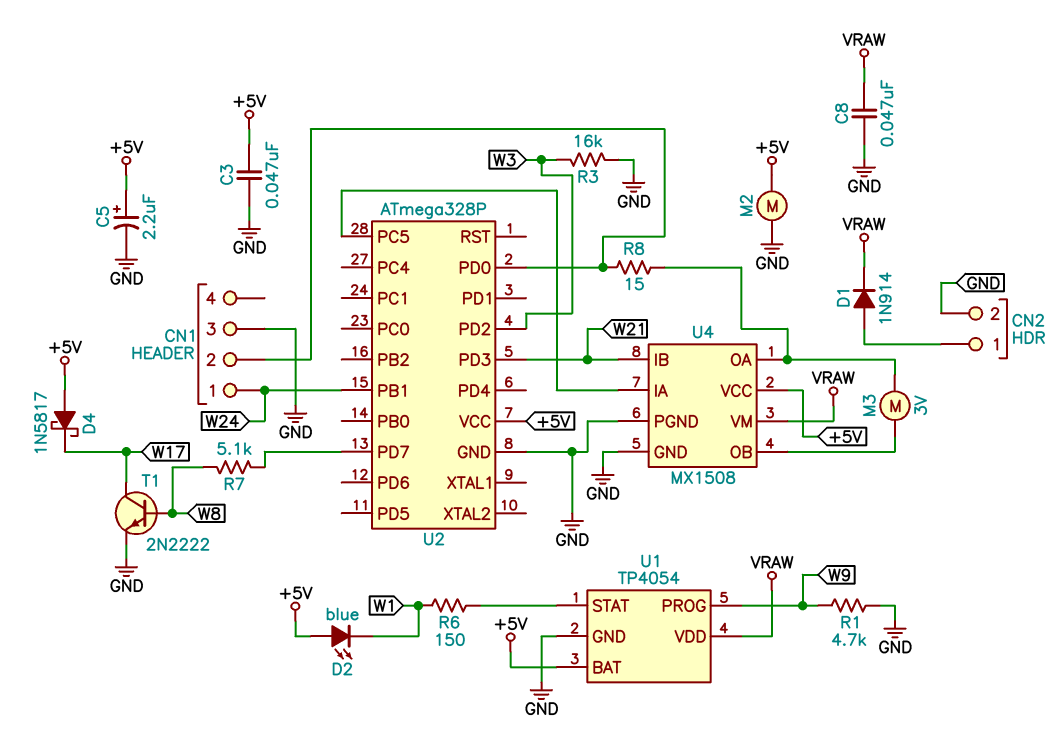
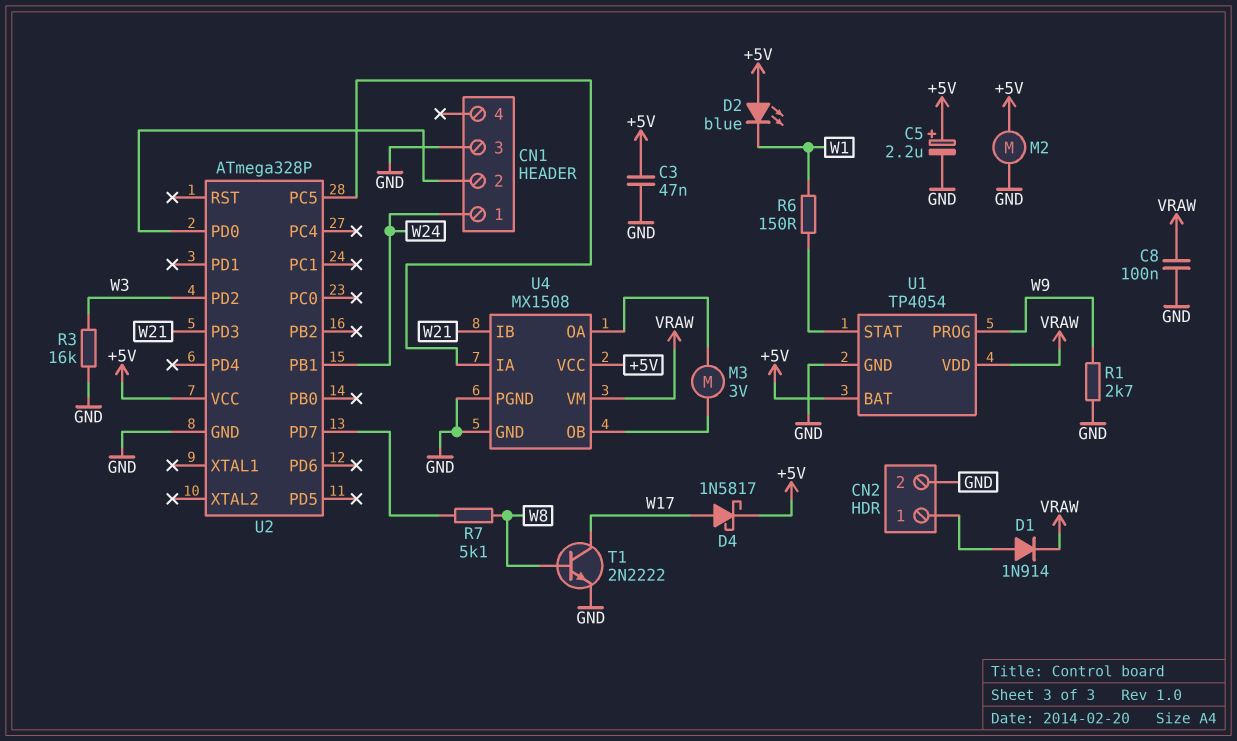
C8: 47nF (GND, VRAW) -> 100nF (GND, VRAW)
D4: schottky 1N5817 (A +5V, K W17) -> schottky 1N5817 (A W17, K +5V)
R1: 4.7k (GND, W9) -> 2.7k (GND, W9)
R8: 15 (CN1/2, U4/OA) -> none

